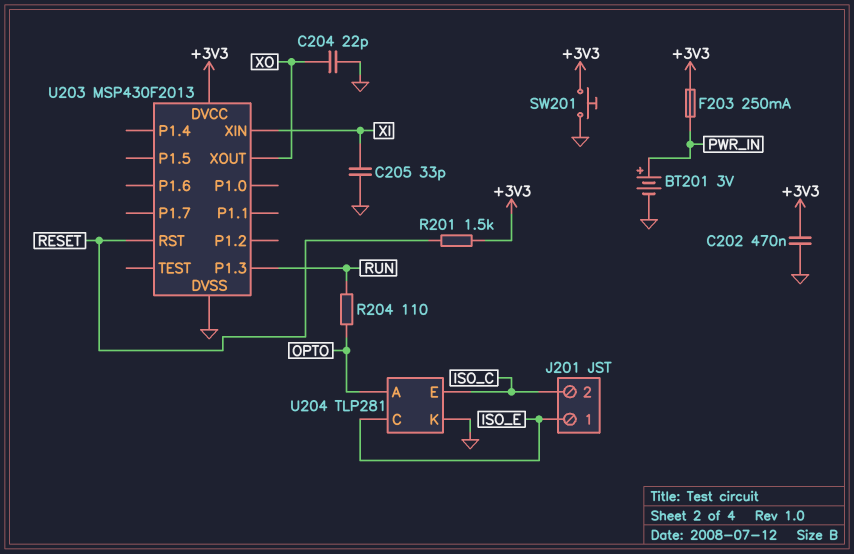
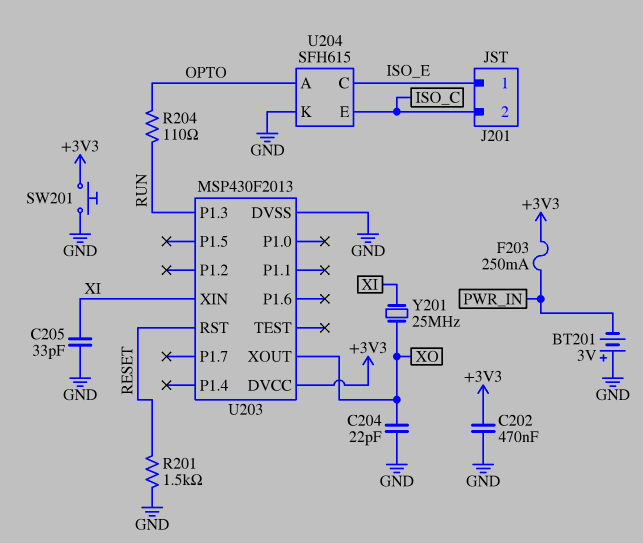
BT201: 3V (plus PWR_IN, minus GND) -> 3V (plus GND, minus PWR_IN)
R201: 1.5k (+3V3, RESET) -> 1.5k (GND, RESET)
U204: TLP281 -> SFH615
Y201: none -> 25MHz (XI, XO)

